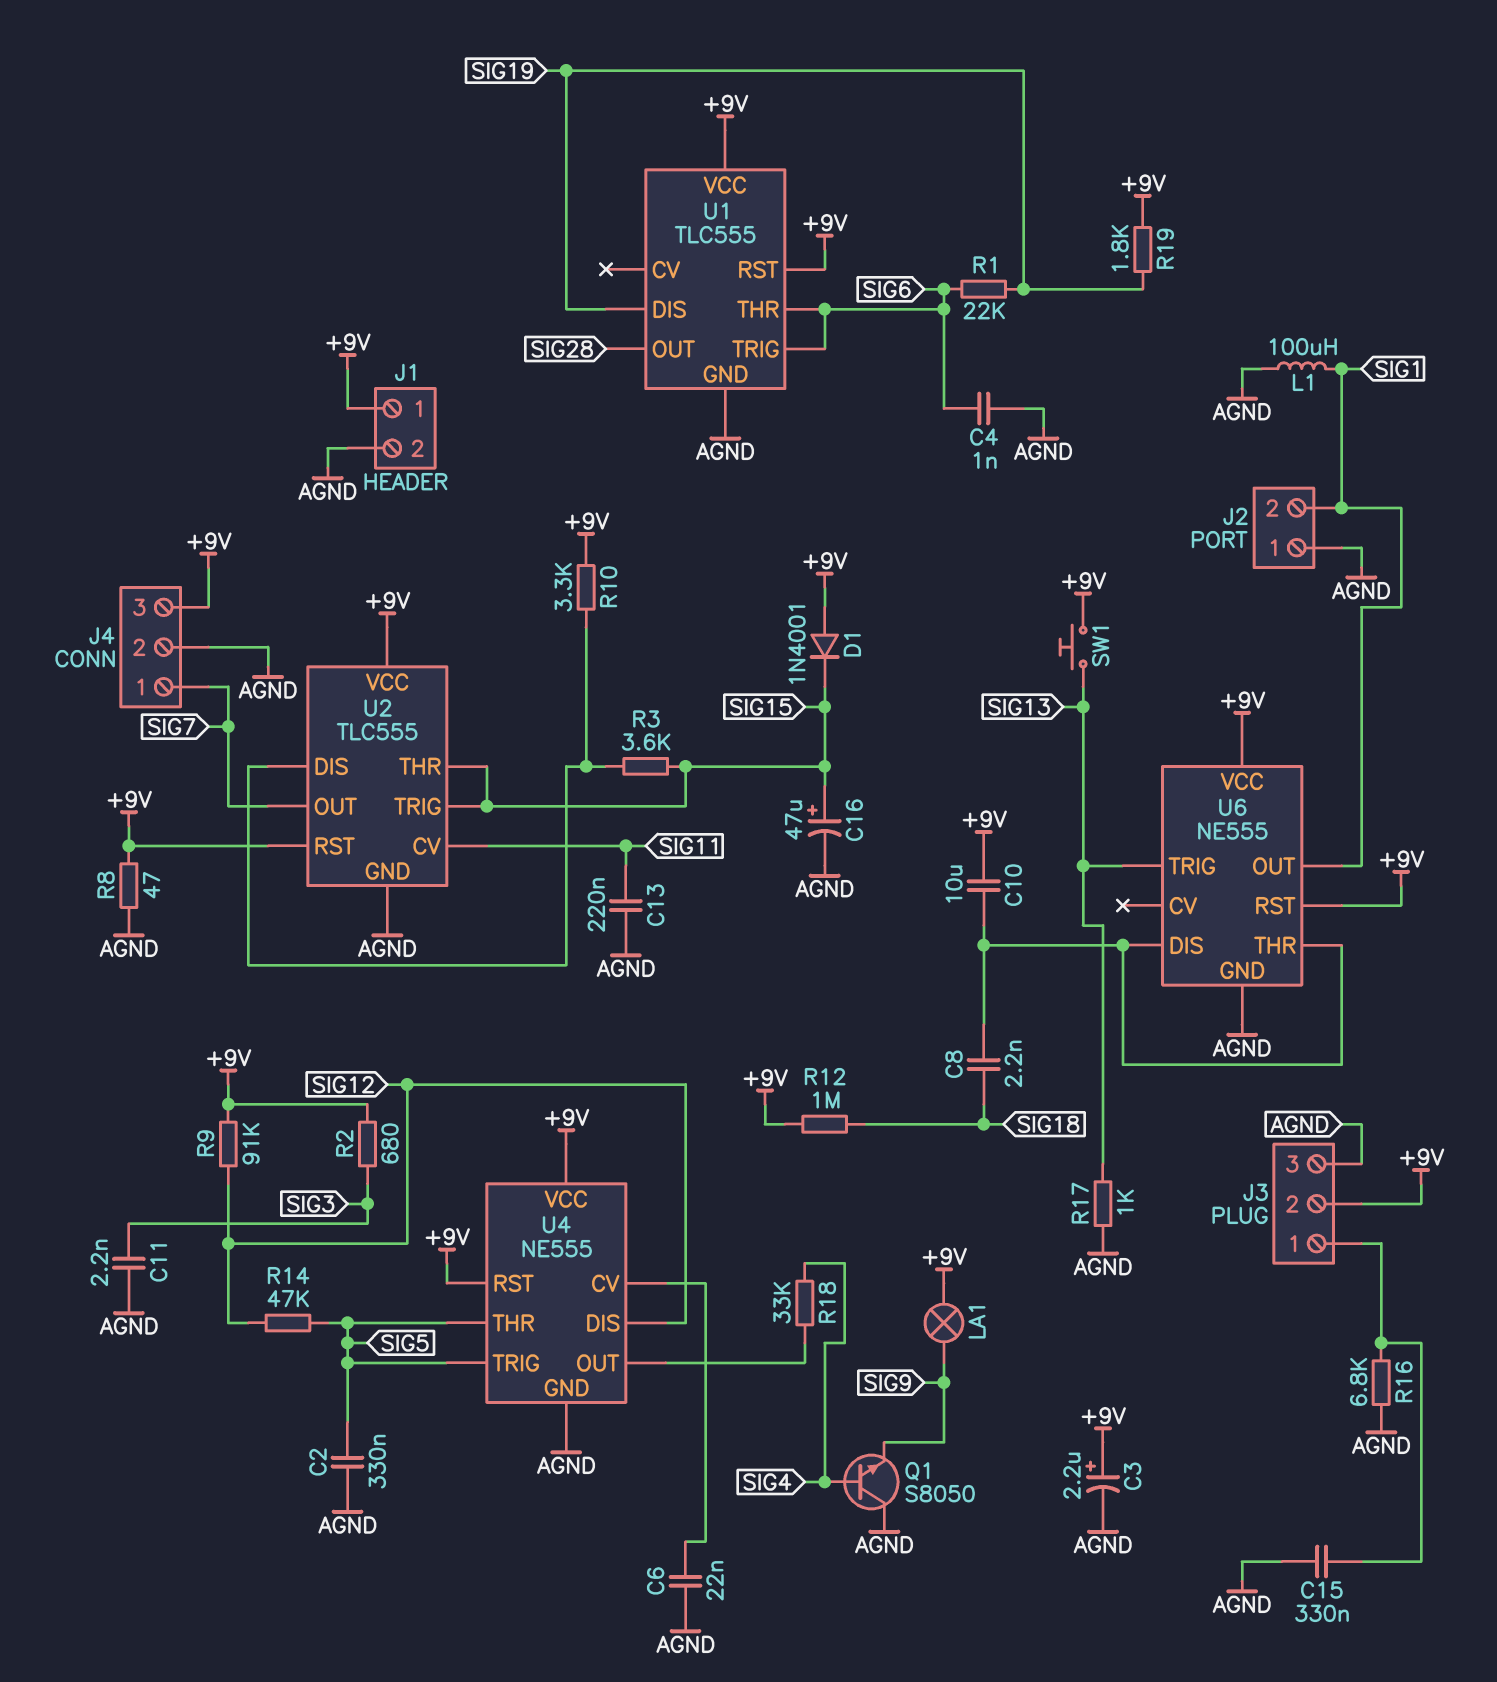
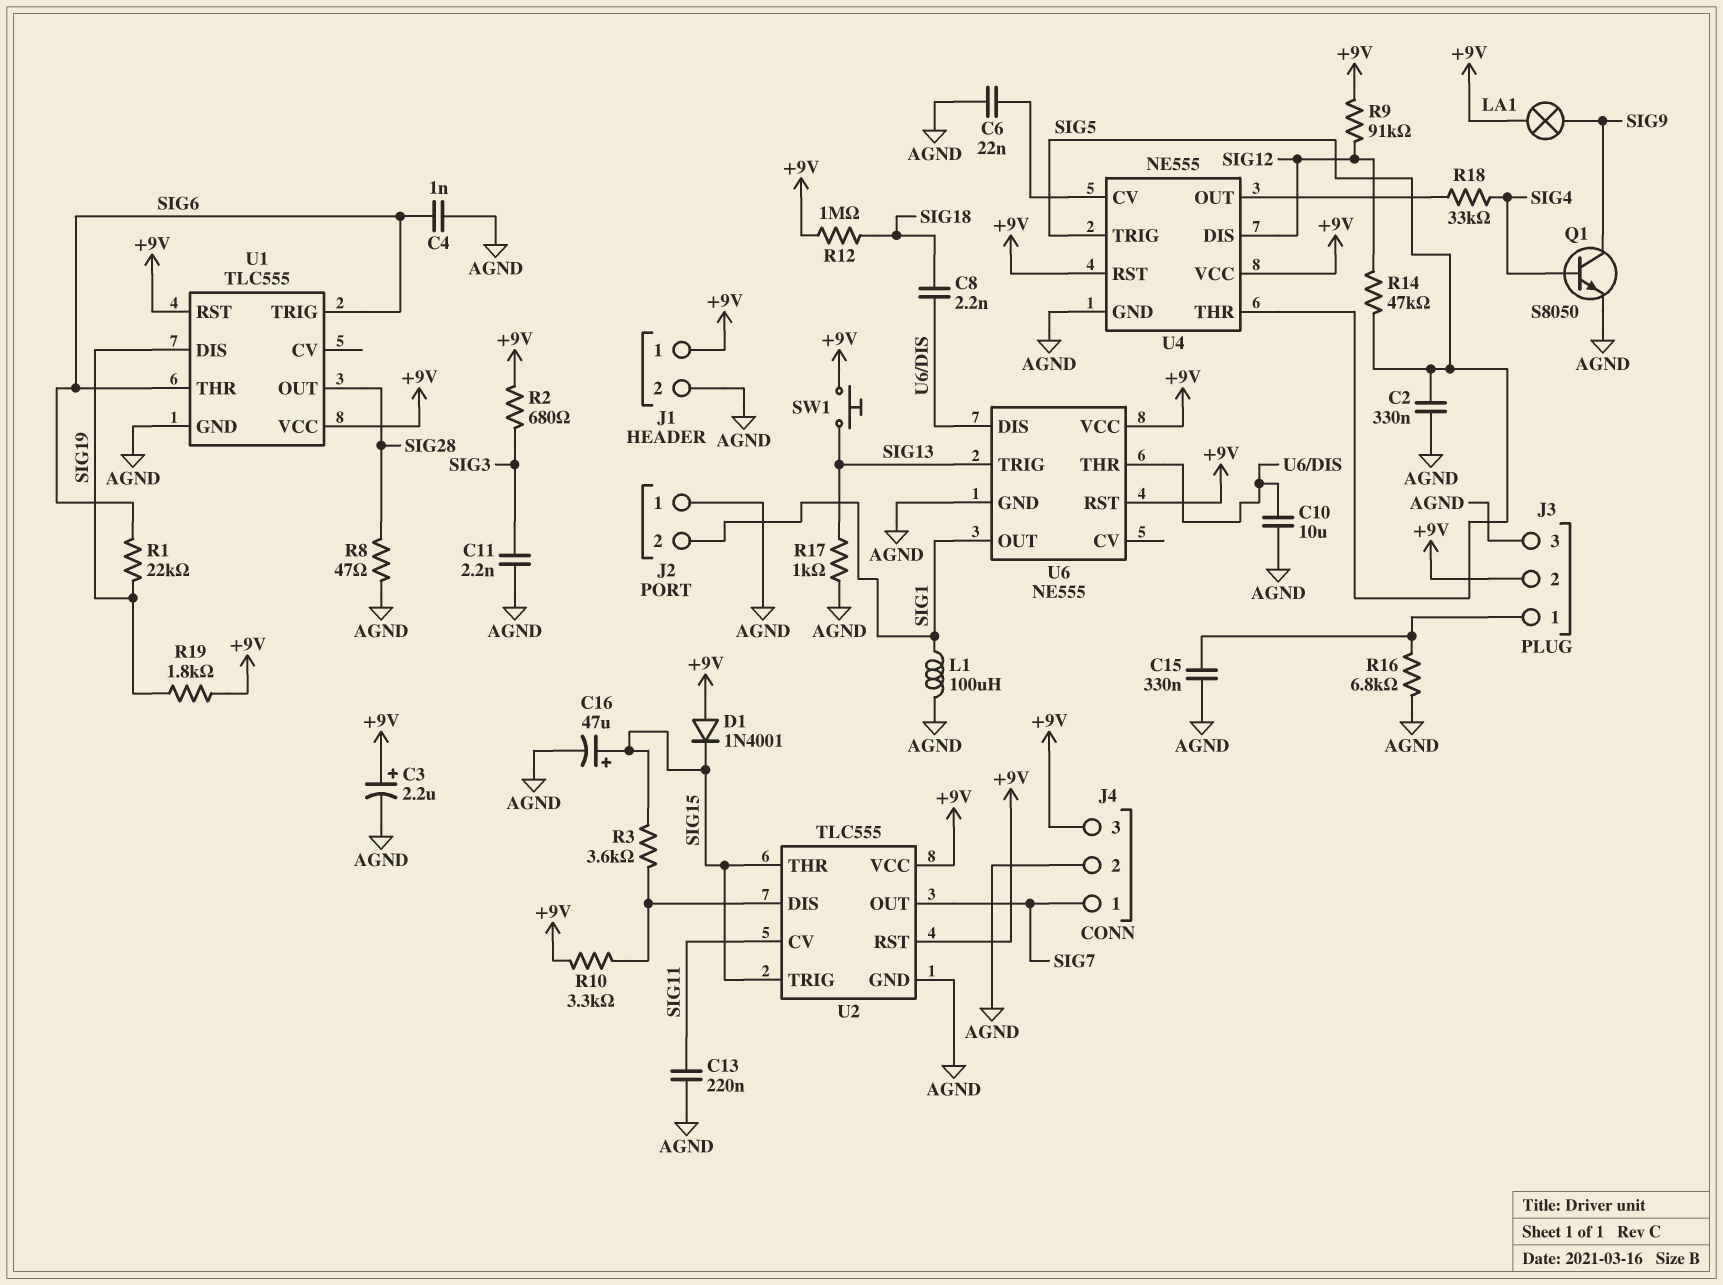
C10: 10uF (+9V, U6/DIS) -> 10uF (AGND, U6/DIS)
Q1: NPN S8050 (B SIG4, C AGND, E SIG9) -> NPN S8050 (B SIG4, C SIG9, E AGND)
R8: 47 (+9V, AGND) -> 47 (AGND, SIG28)

